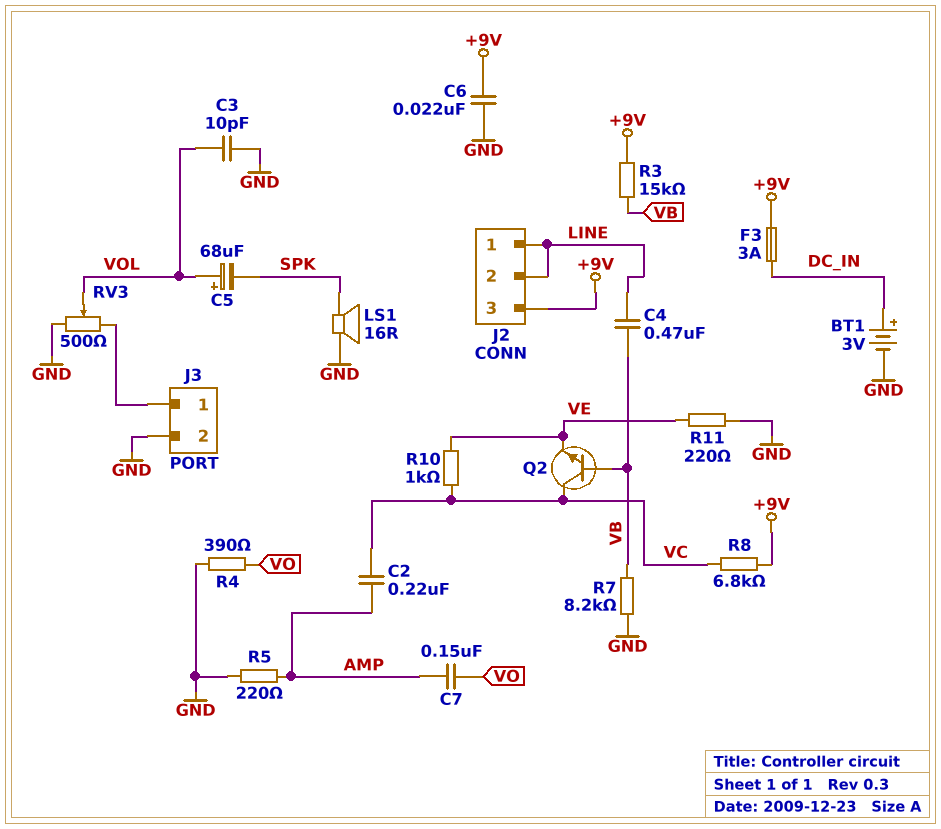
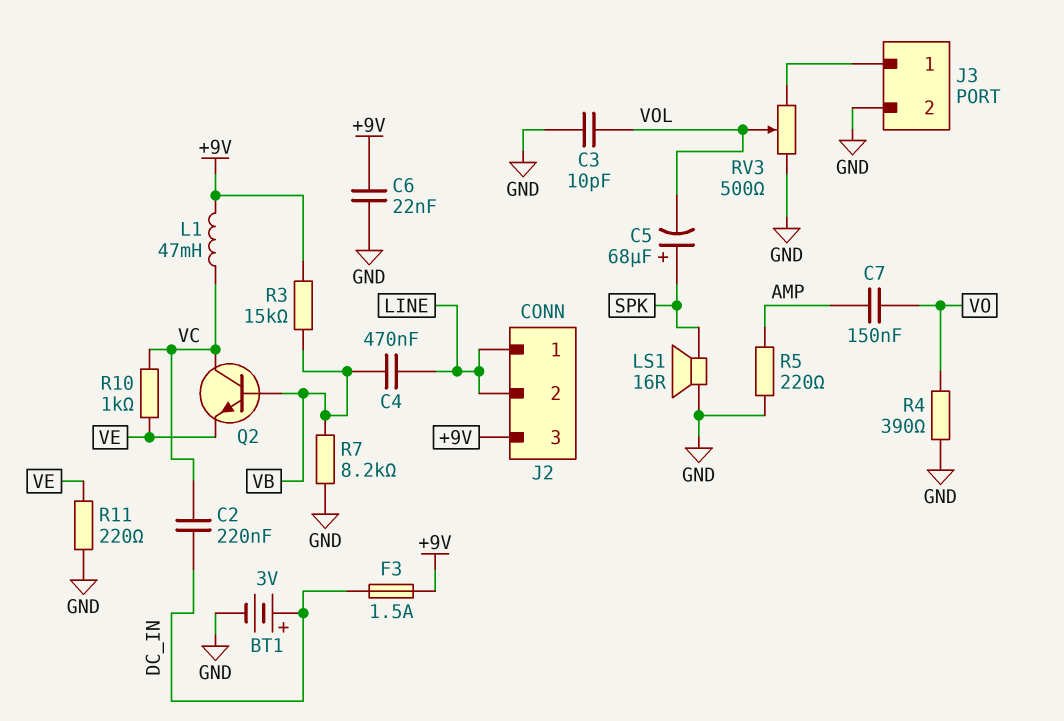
C2: 220nF (AMP, VC) -> 220nF (DC_IN, VC)
C5: 68uF (plus VOL, minus SPK) -> 68uF (plus SPK, minus VOL)
F3: 3A (+9V, DC_IN) -> 1.5A (+9V, DC_IN)
L1: none -> 47mH (+9V, VC)
R8: 6.8k (+9V, VC) -> none

